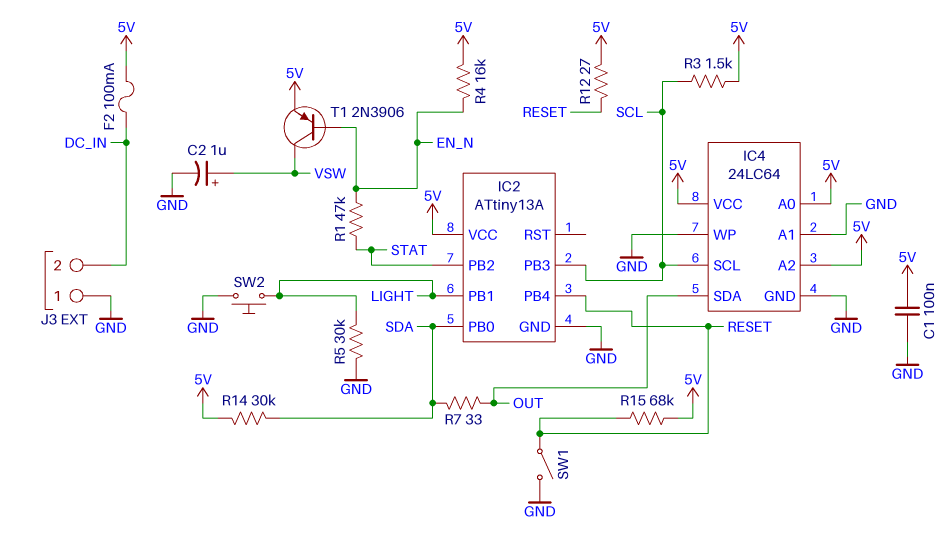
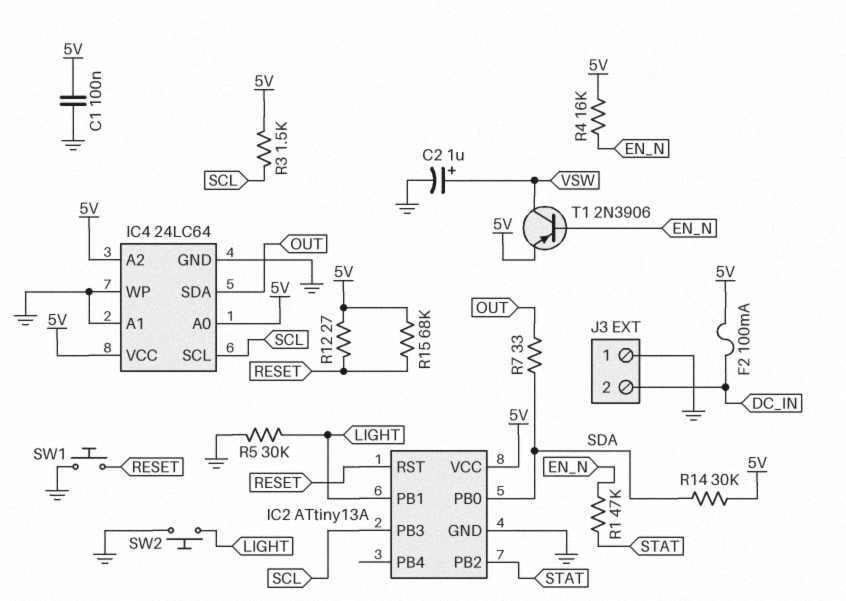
IC2 pin PB4: RESET -> none
IC2 pin RST: none -> RESET
SW1: switch (GND, RESET) -> button (GND, RESET)

